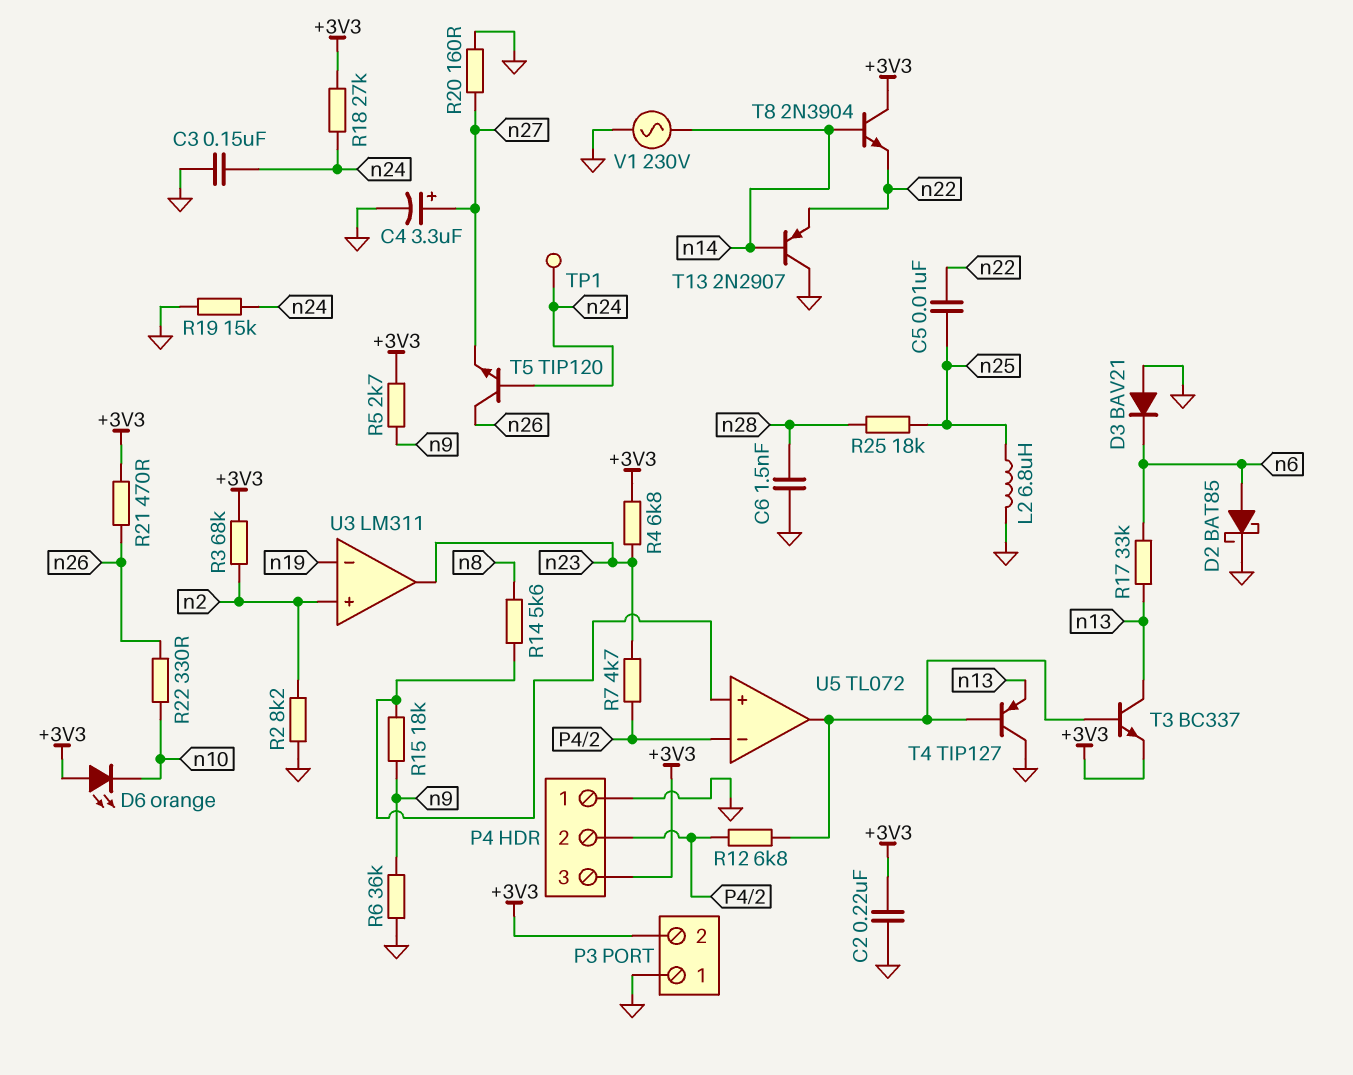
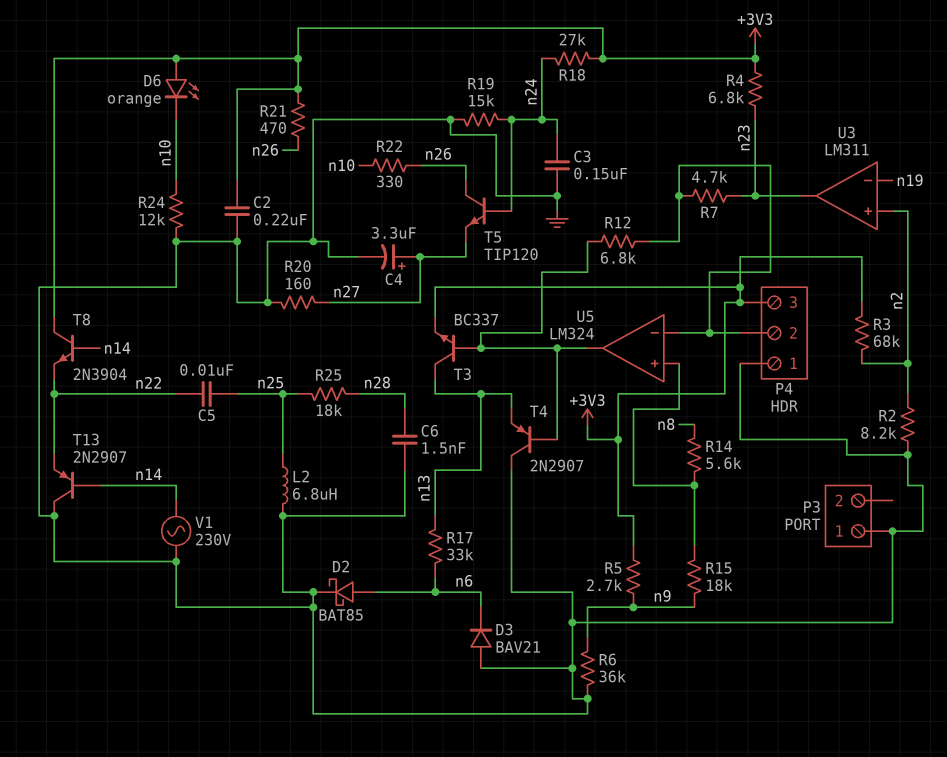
P3 pin 2: +3V3 -> none
R24: none -> 12k (GND, n10)
T4: PNP TIP127 (B U5/out, C GND, E n13) -> PNP 2N2907 (B U5/out, C GND, E n13)
TP1: test point (n24) -> none
U5: TL072 -> LM324

